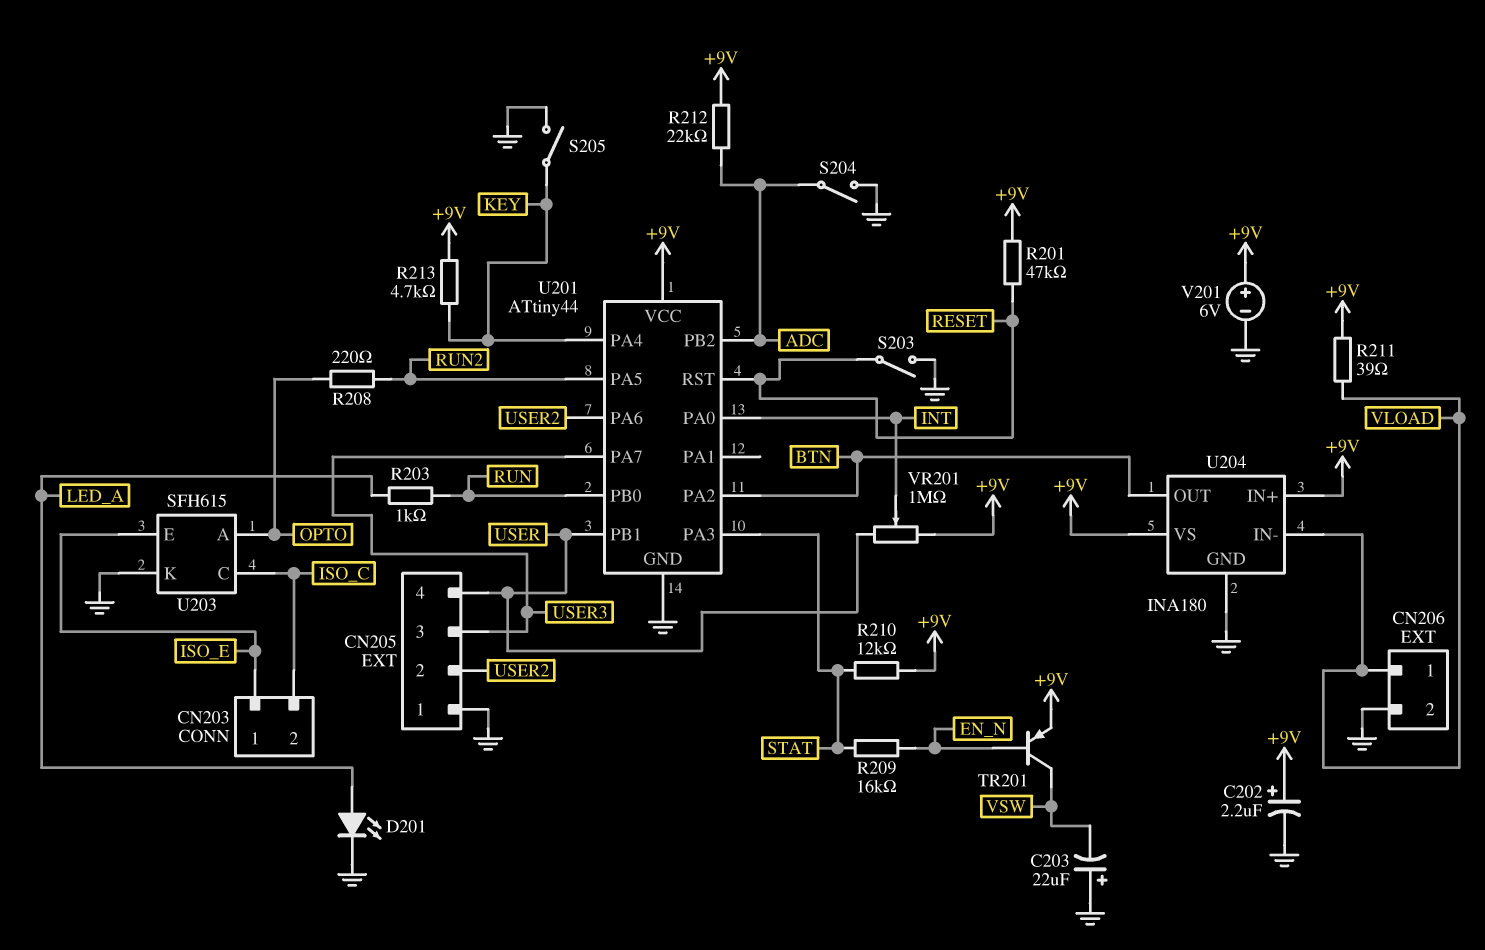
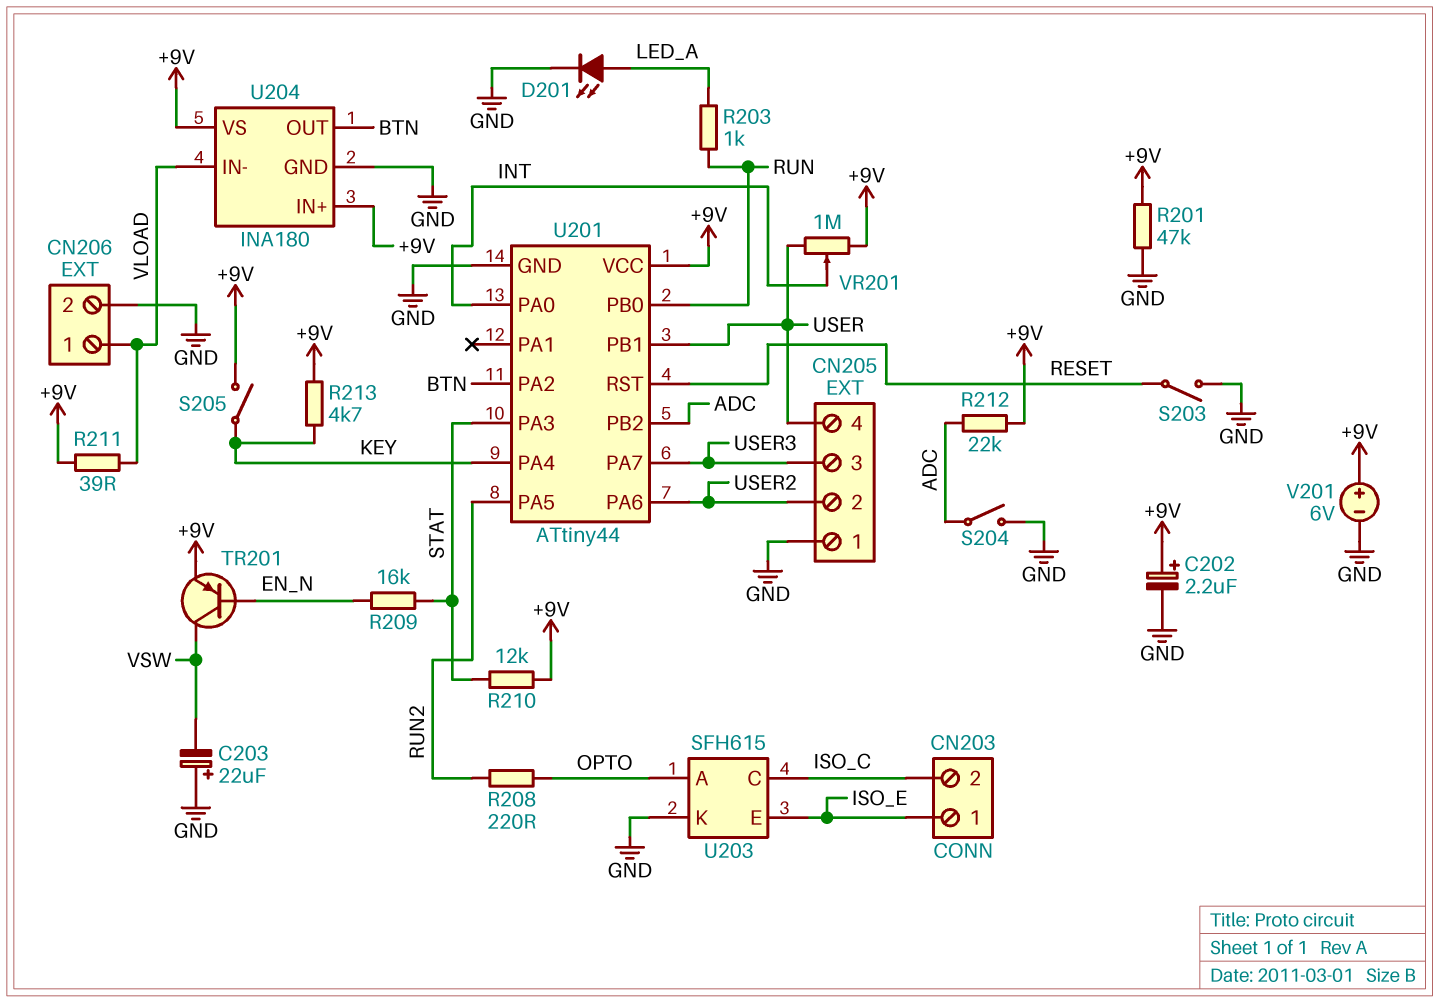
R201: 47k (+9V, RESET) -> 47k (+9V, GND)
S205: switch (GND, KEY) -> switch (+9V, KEY)

